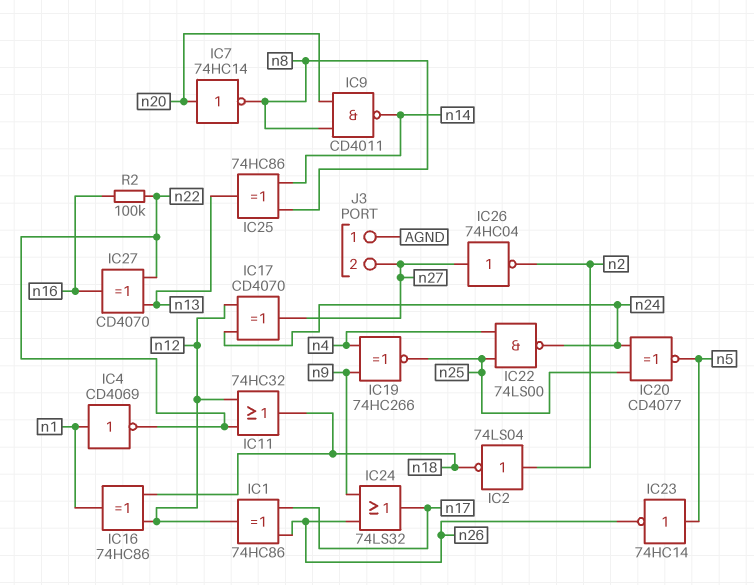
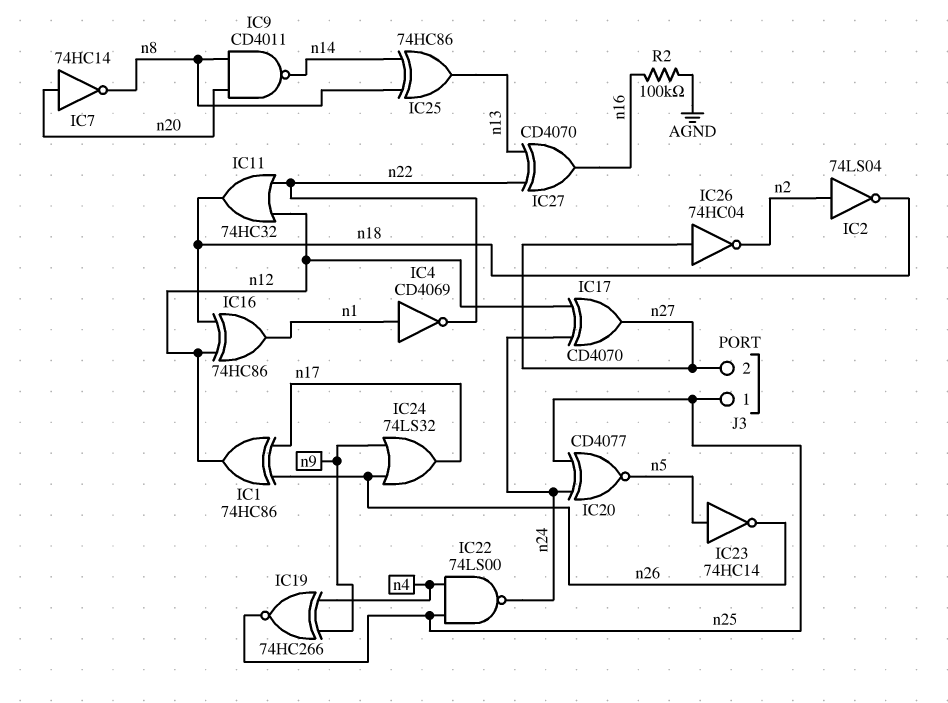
J3 pin 1: AGND -> n25
R2: 100k (n16, n22) -> 100k (AGND, n16)

